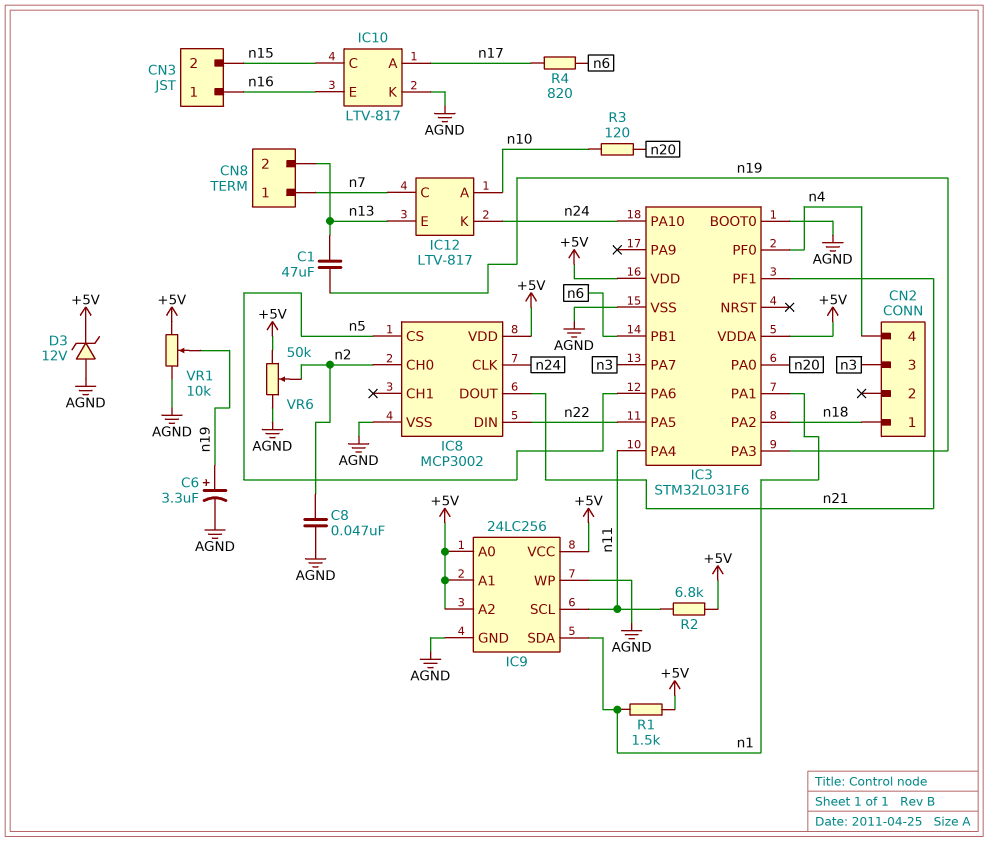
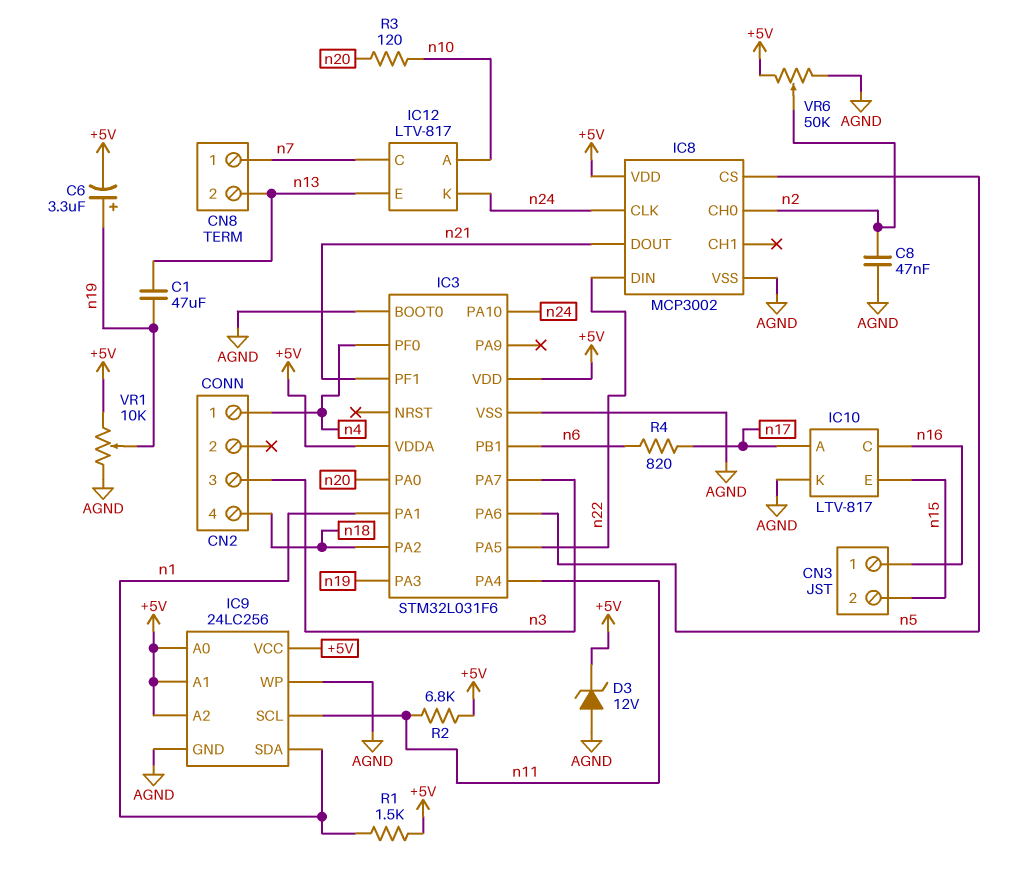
C6: 3.3uF (plus n19, minus AGND) -> 3.3uF (plus n19, minus +5V)
CN2 pin 1: n18 -> n4
CN2 pin 4: n4 -> n18
IC10 pin C: n15 -> n16
IC10 pin E: n16 -> n15

